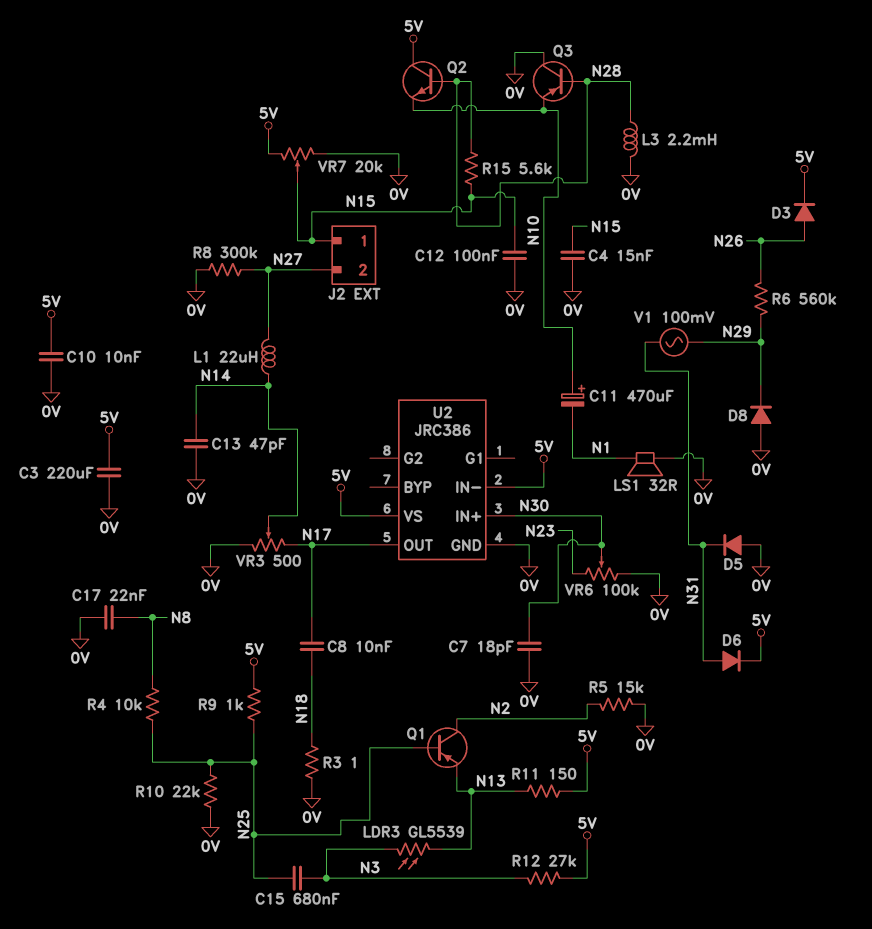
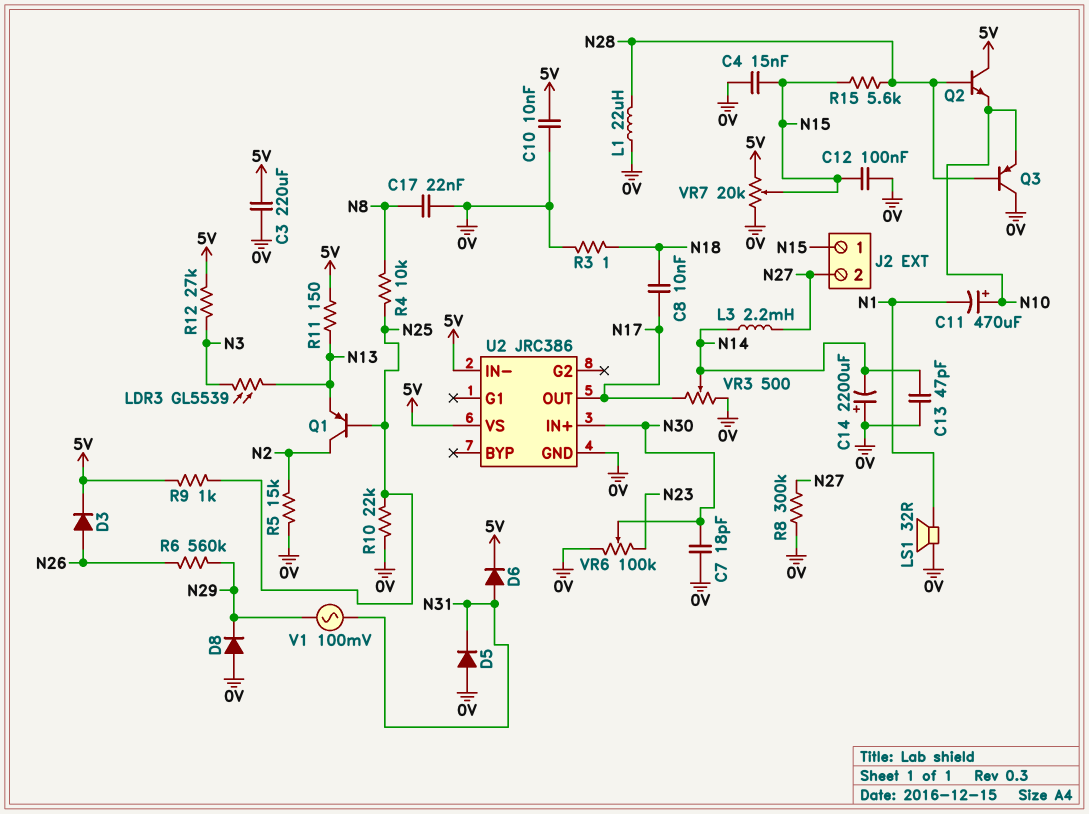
C14: none -> 2200uF (plus 0V, minus N14)
C15: 680nF (N3, N25) -> none
L1: 22uH (N14, N27) -> 22uH (0V, N28)
L3: 2.2mH (0V, N28) -> 2.2mH (N14, N27)

